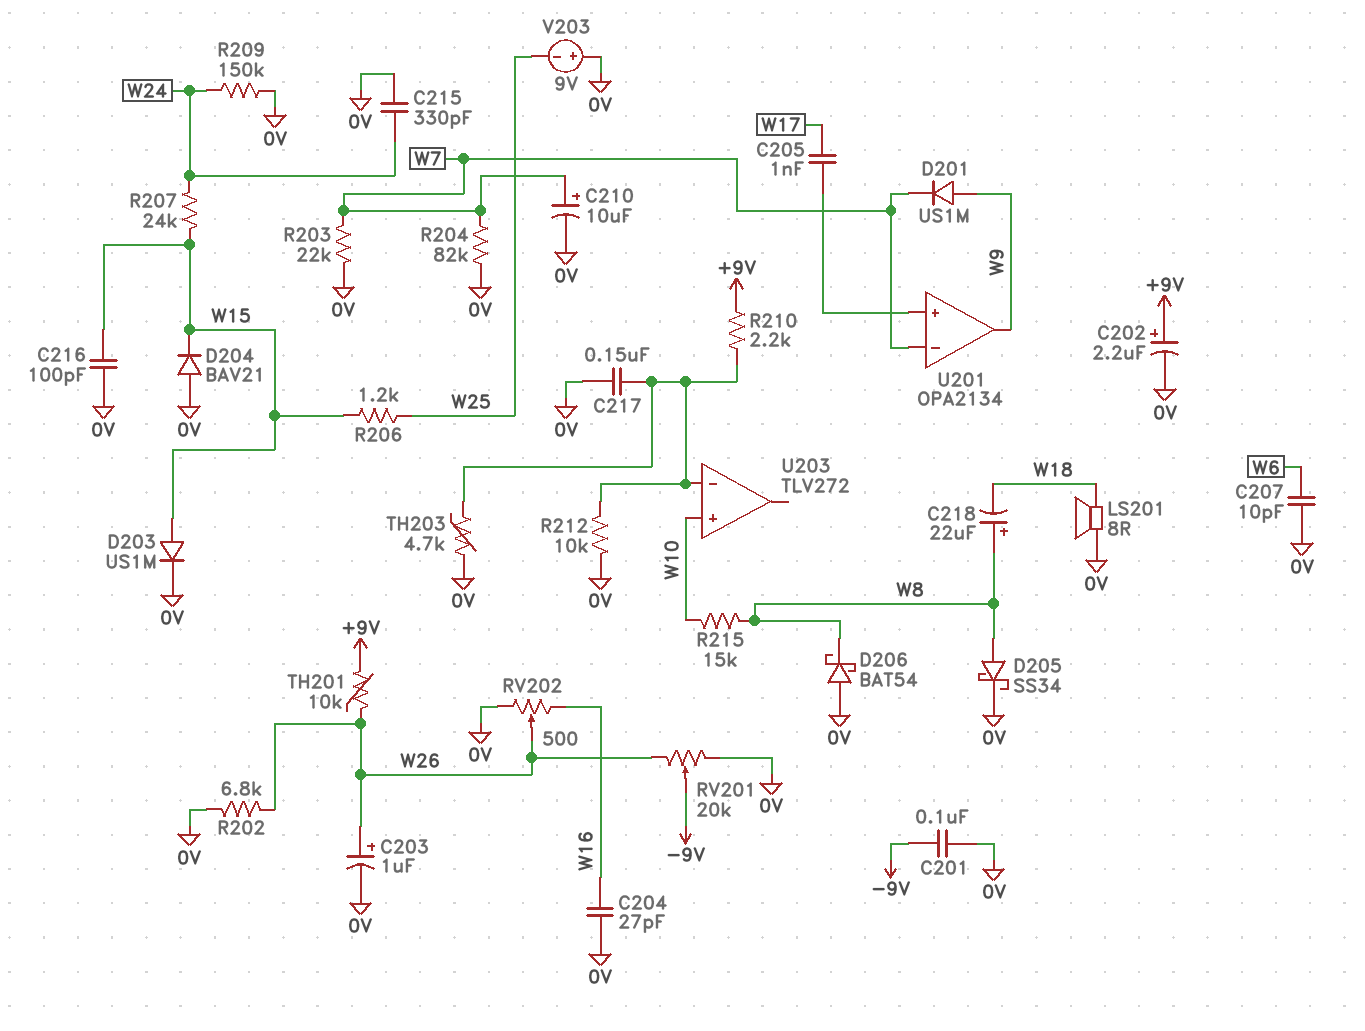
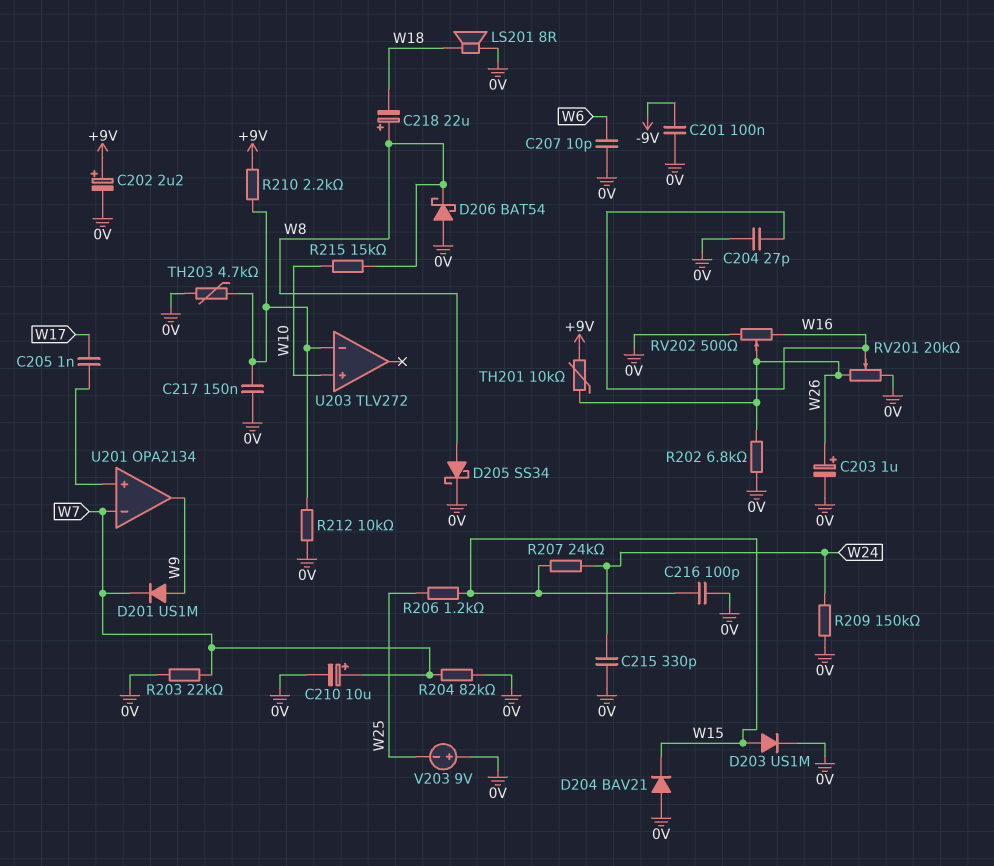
RV201: 20k (0V, W26, wiper -9V) -> 20k (0V, W26, wiper W16)

